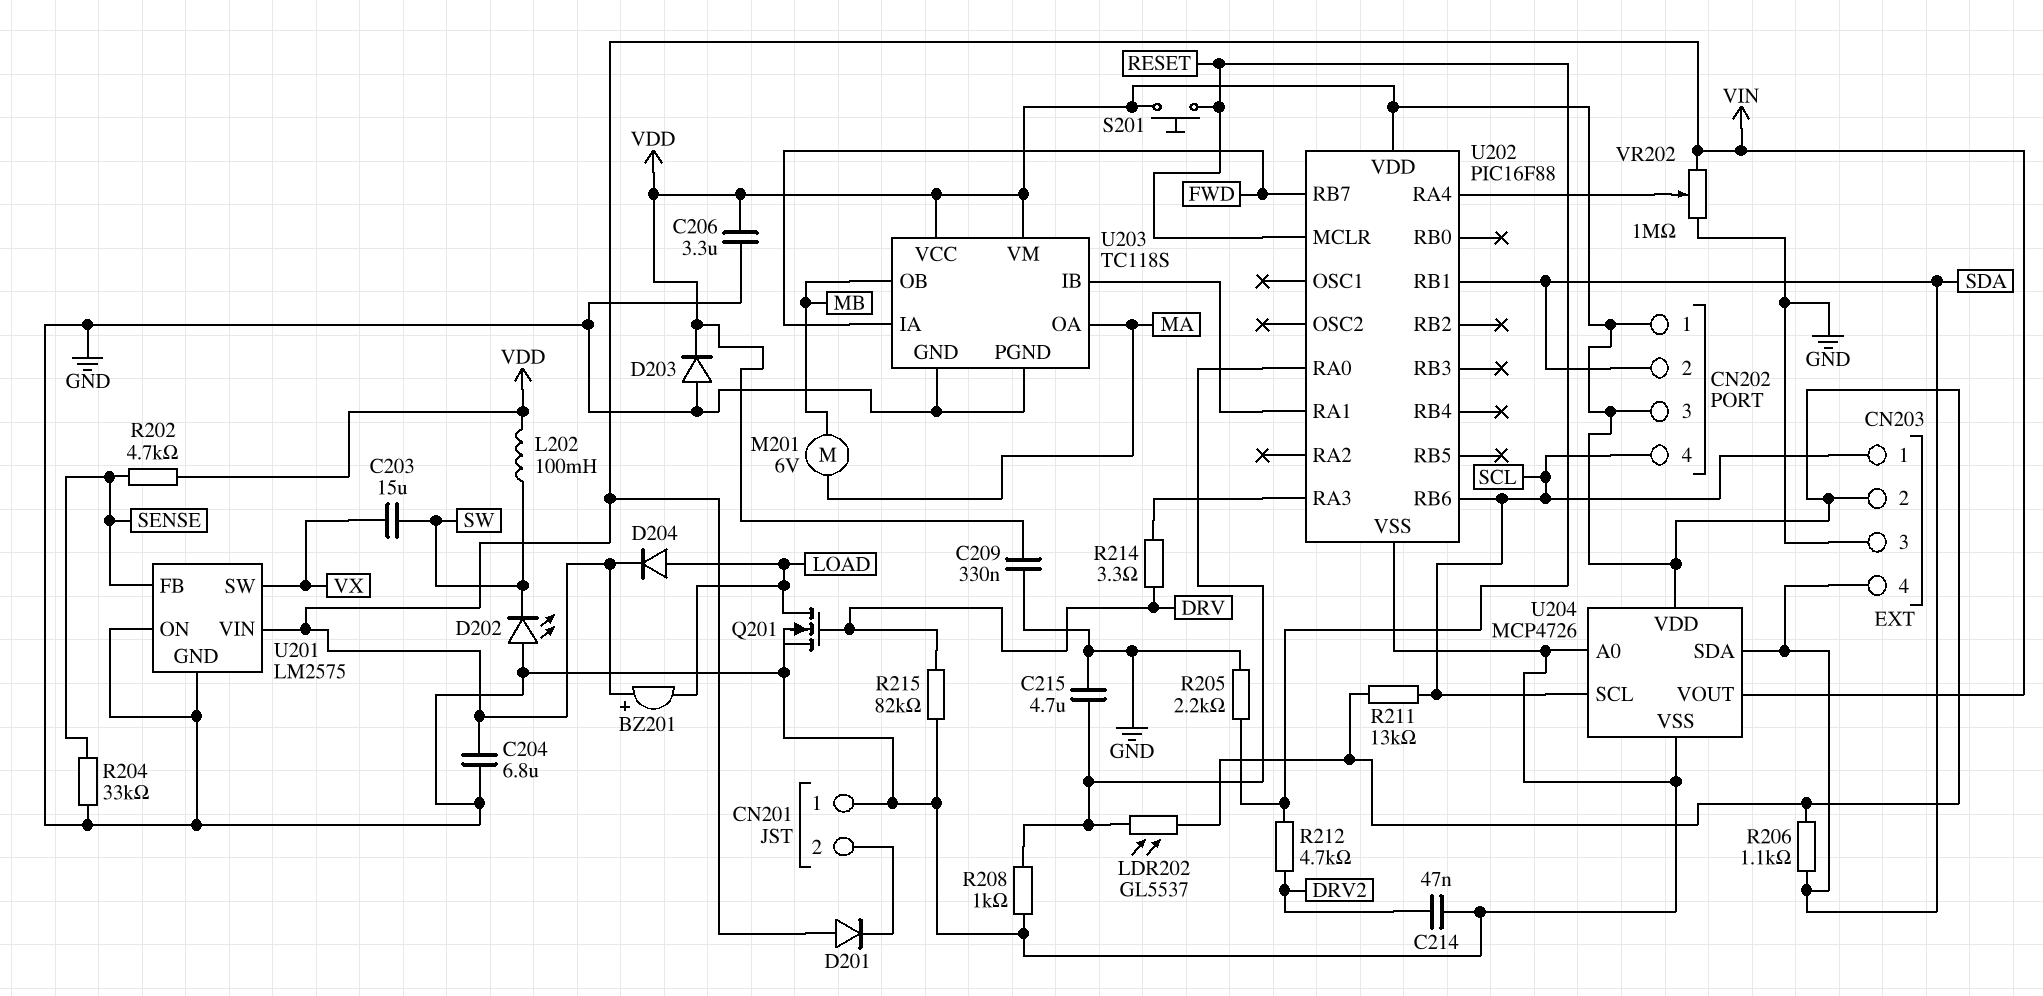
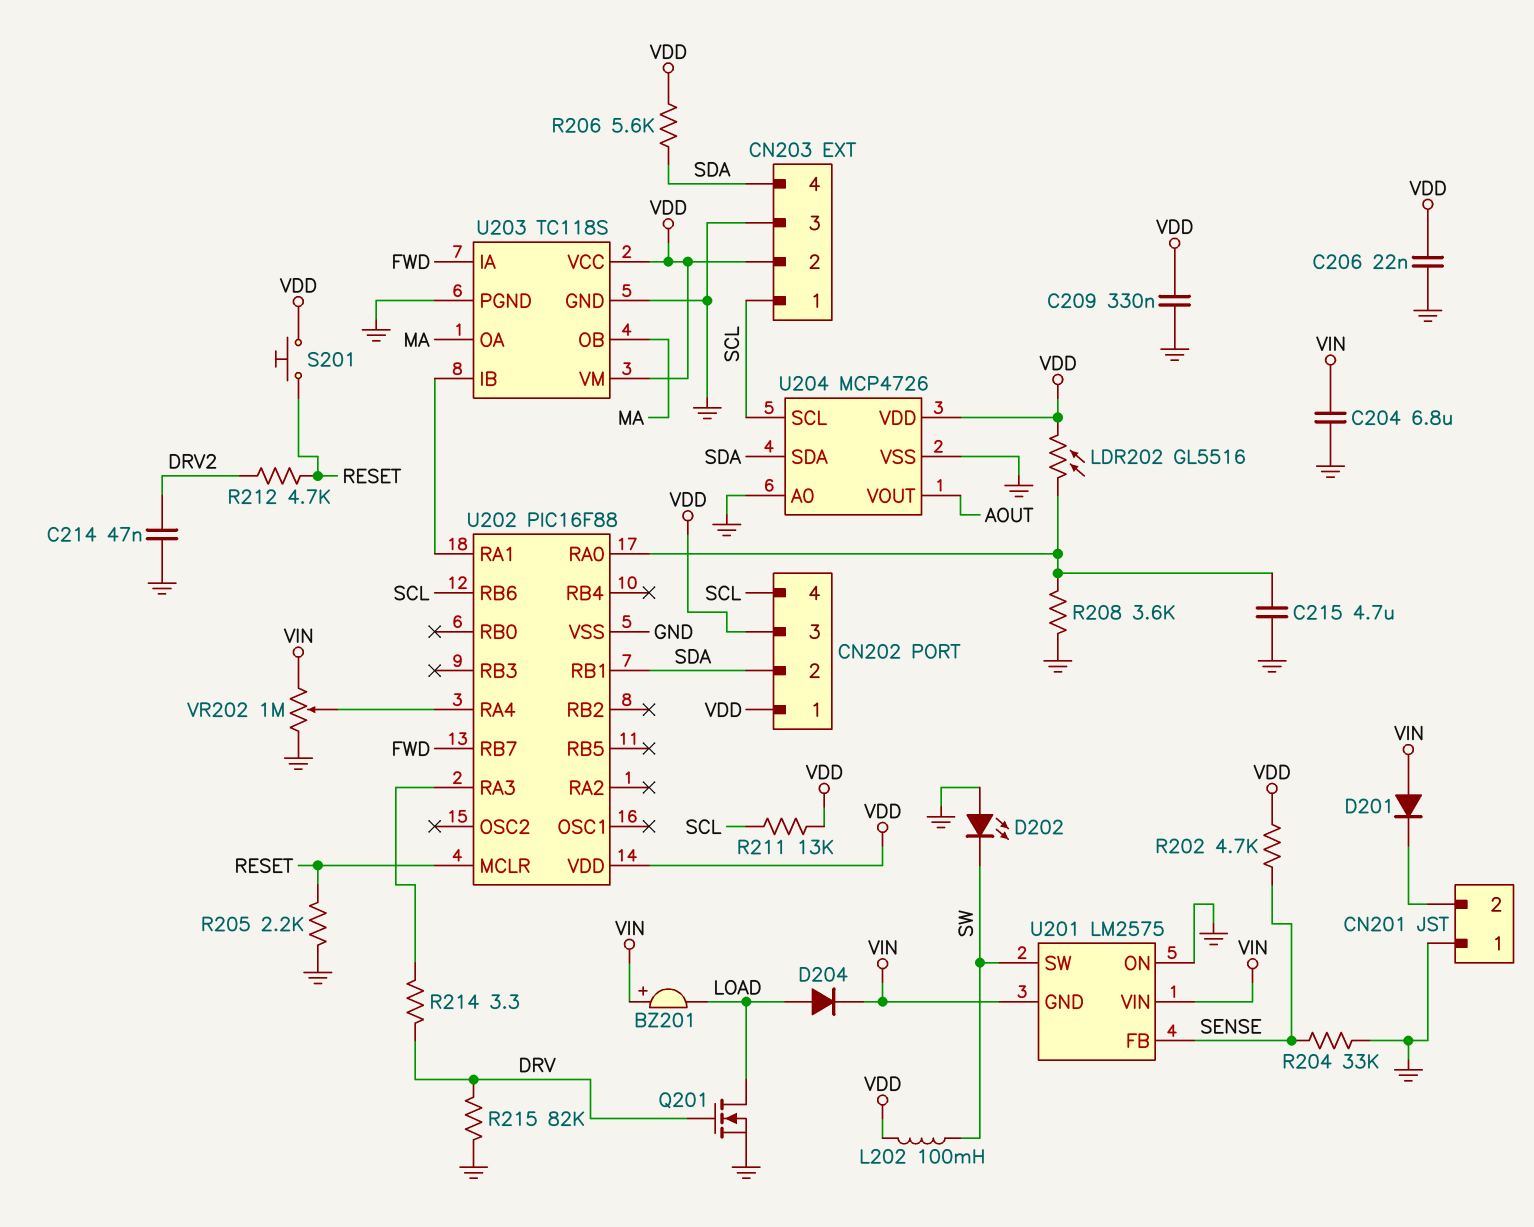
C203: 15uF (SW, VX) -> none
C206: 3.3uF (GND, VDD) -> 22nF (GND, VDD)
D203: diode (A GND, K VDD) -> none
LDR202: GL5537 (U202/RA0, VDD) -> GL5516 (U202/RA0, VDD)
M201: motor 6V (MA, MB) -> none
R206: 1.1k (SDA, VDD) -> 5.6k (SDA, VDD)
R208: 1k (GND, U202/RA0) -> 3.6k (GND, U202/RA0)
U201 pin GND: GND -> VIN
U201 pin SW: VX -> SW
U203 pin OB: MB -> MA
U204 pin VOUT: VIN -> AOUT

